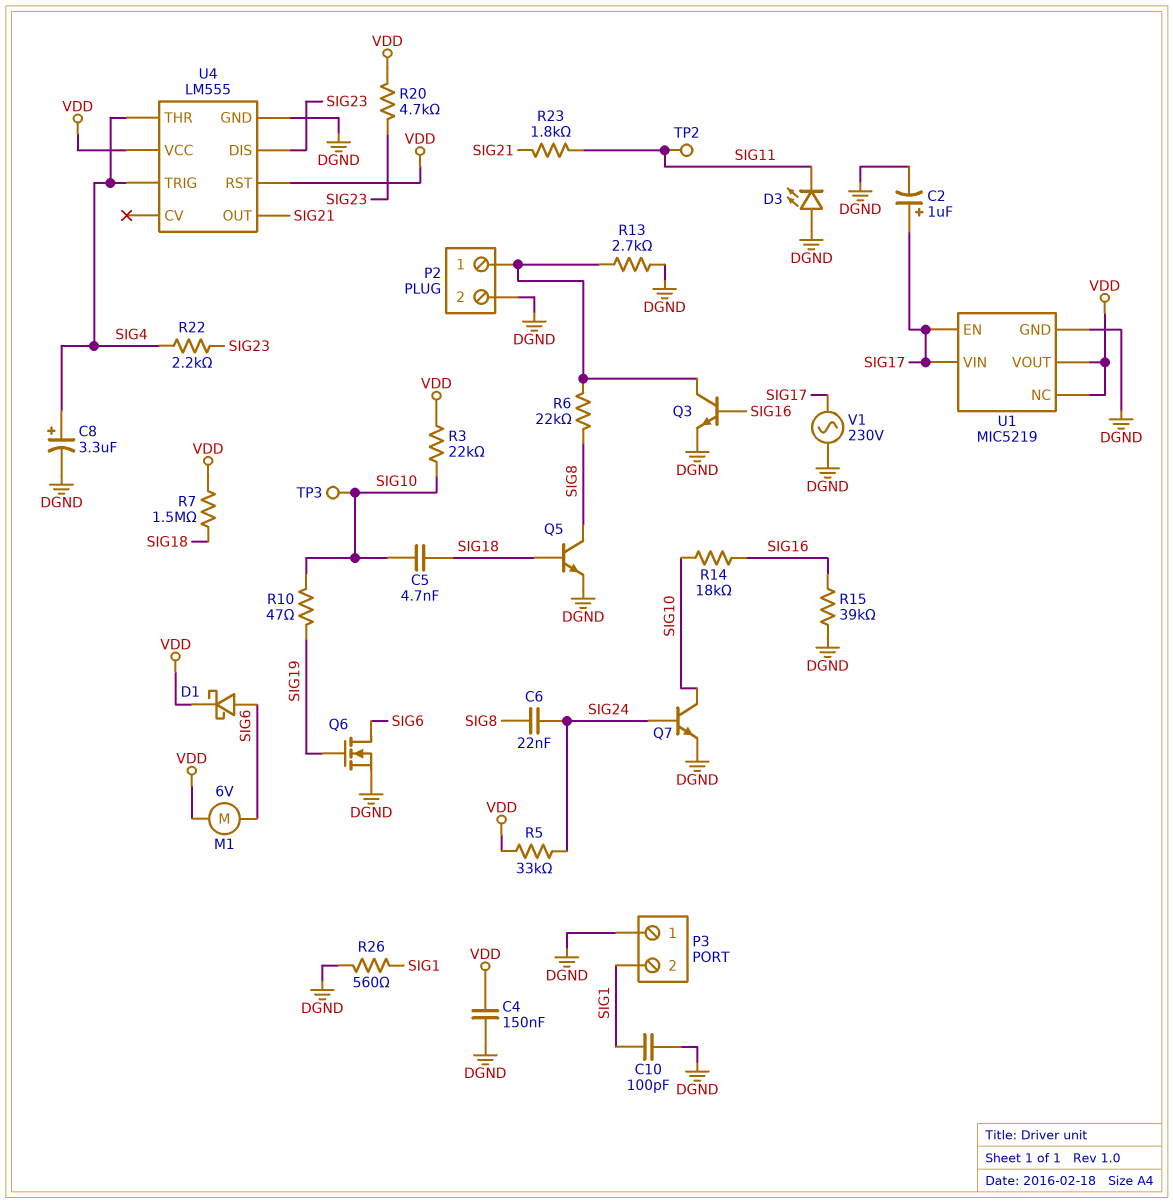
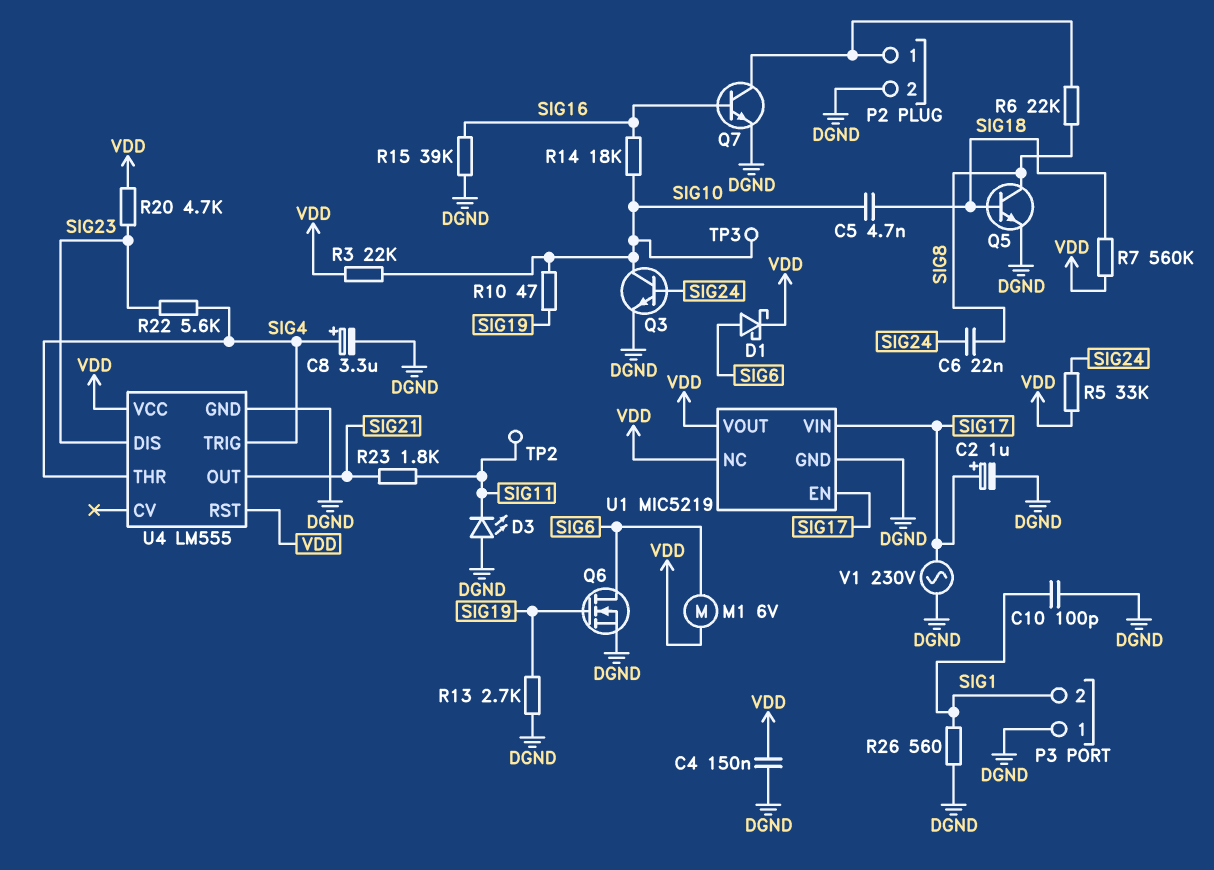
Q3: NPN (B SIG16, C P2/1, E DGND) -> NPN (B SIG24, C SIG10, E DGND)
Q7: NPN (B SIG24, C SIG10, E DGND) -> NPN (B SIG16, C P2/1, E DGND)
R7: 1.5M (SIG18, VDD) -> 560k (SIG18, VDD)
R13: 2.7k (DGND, P2/1) -> 2.7k (DGND, SIG19)
R22: 2.2k (SIG4, SIG23) -> 5.6k (SIG4, SIG23)

